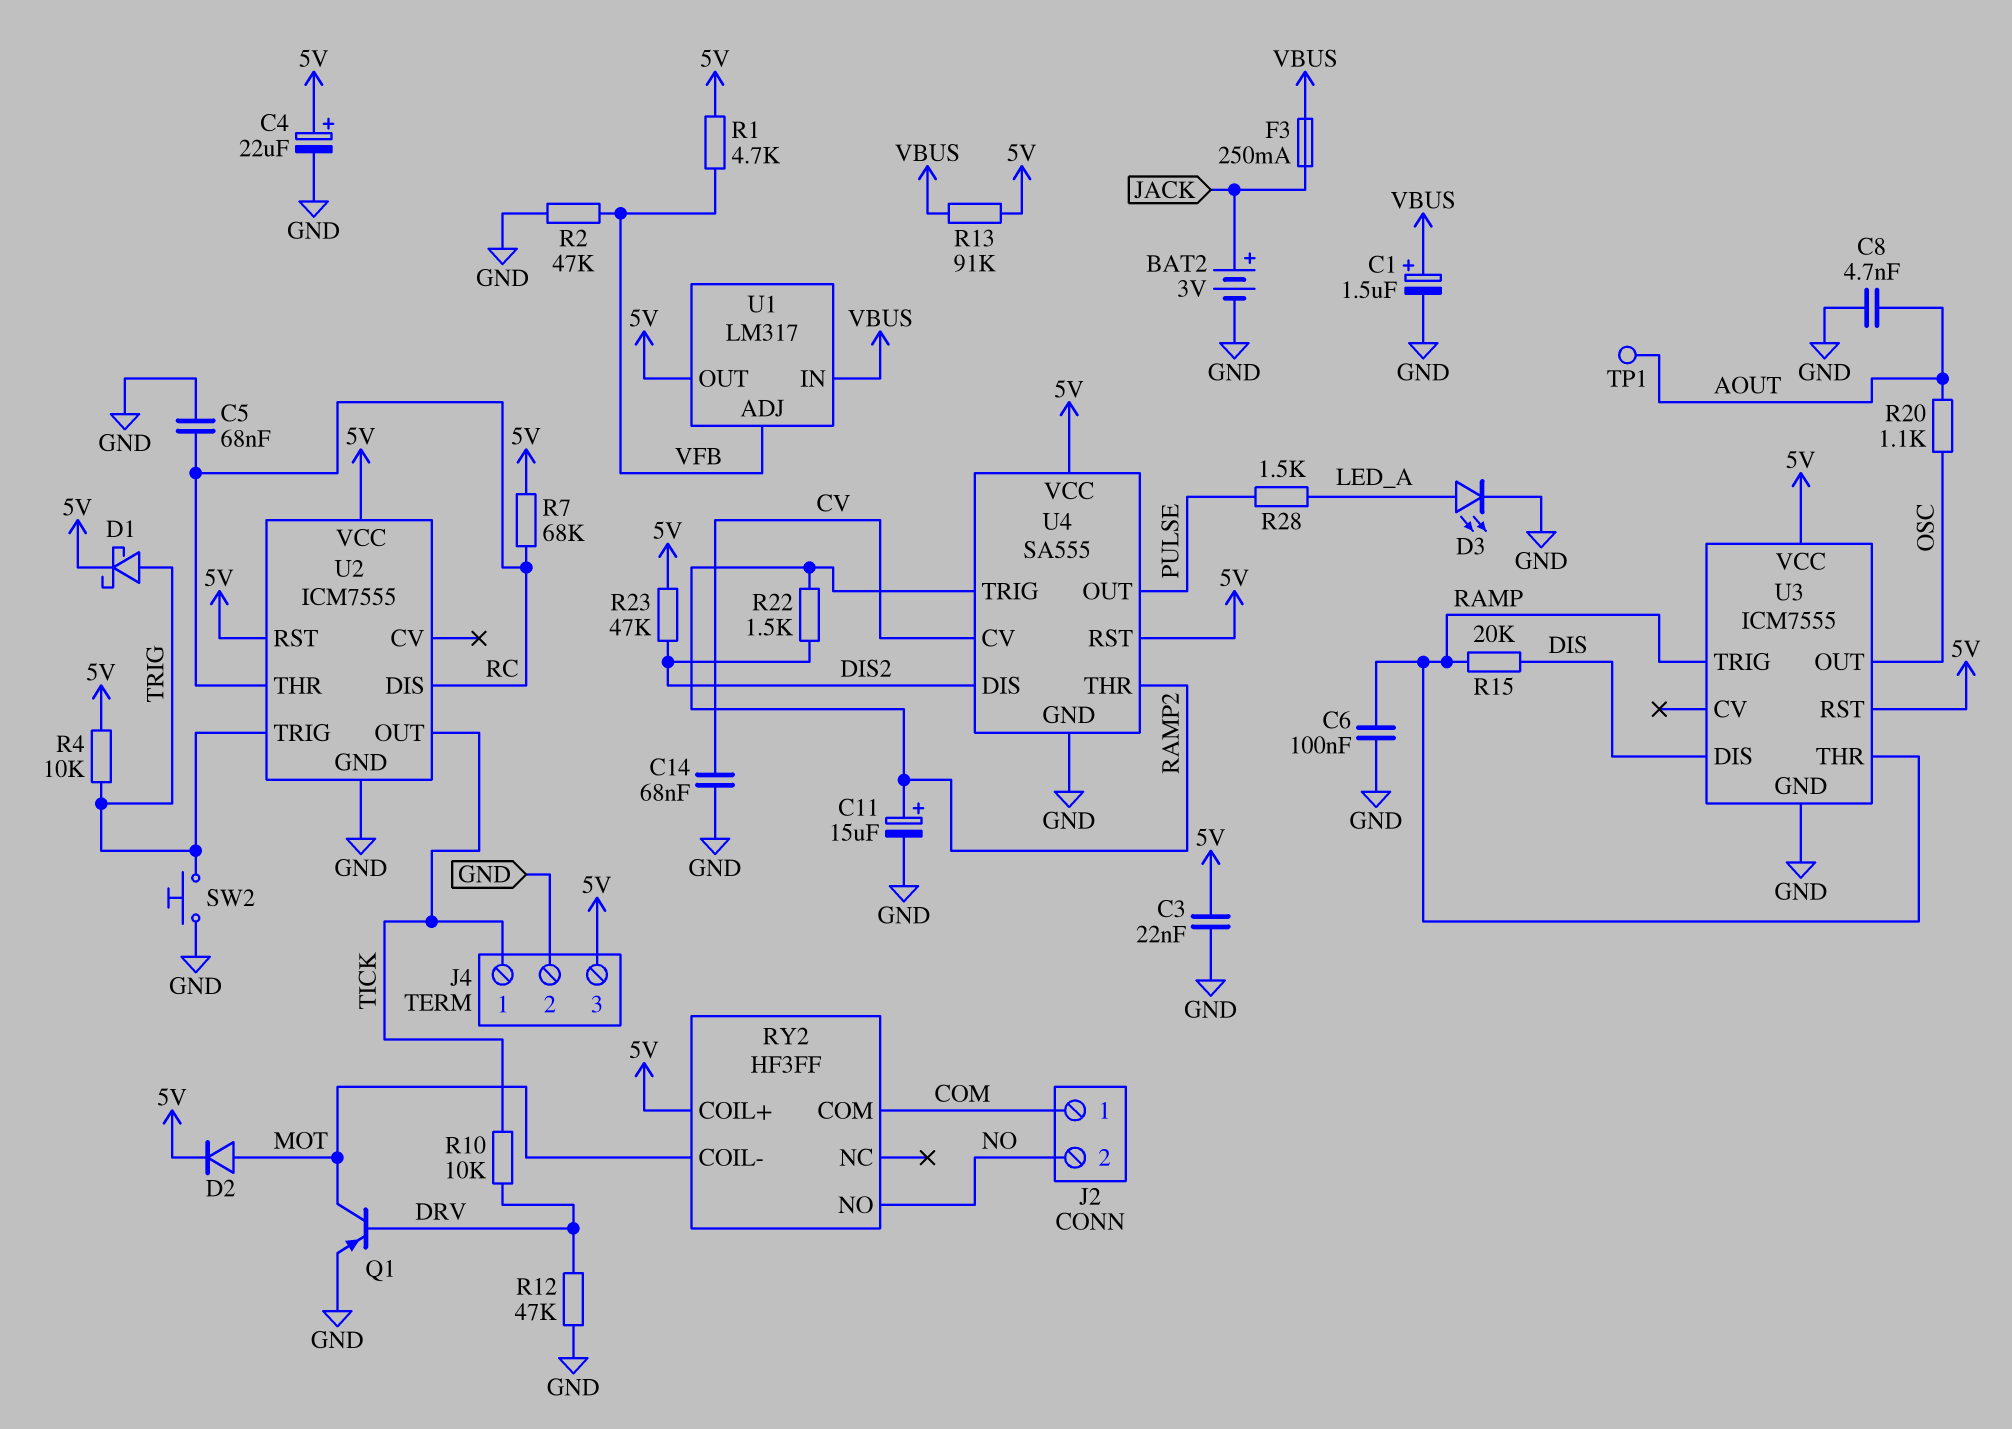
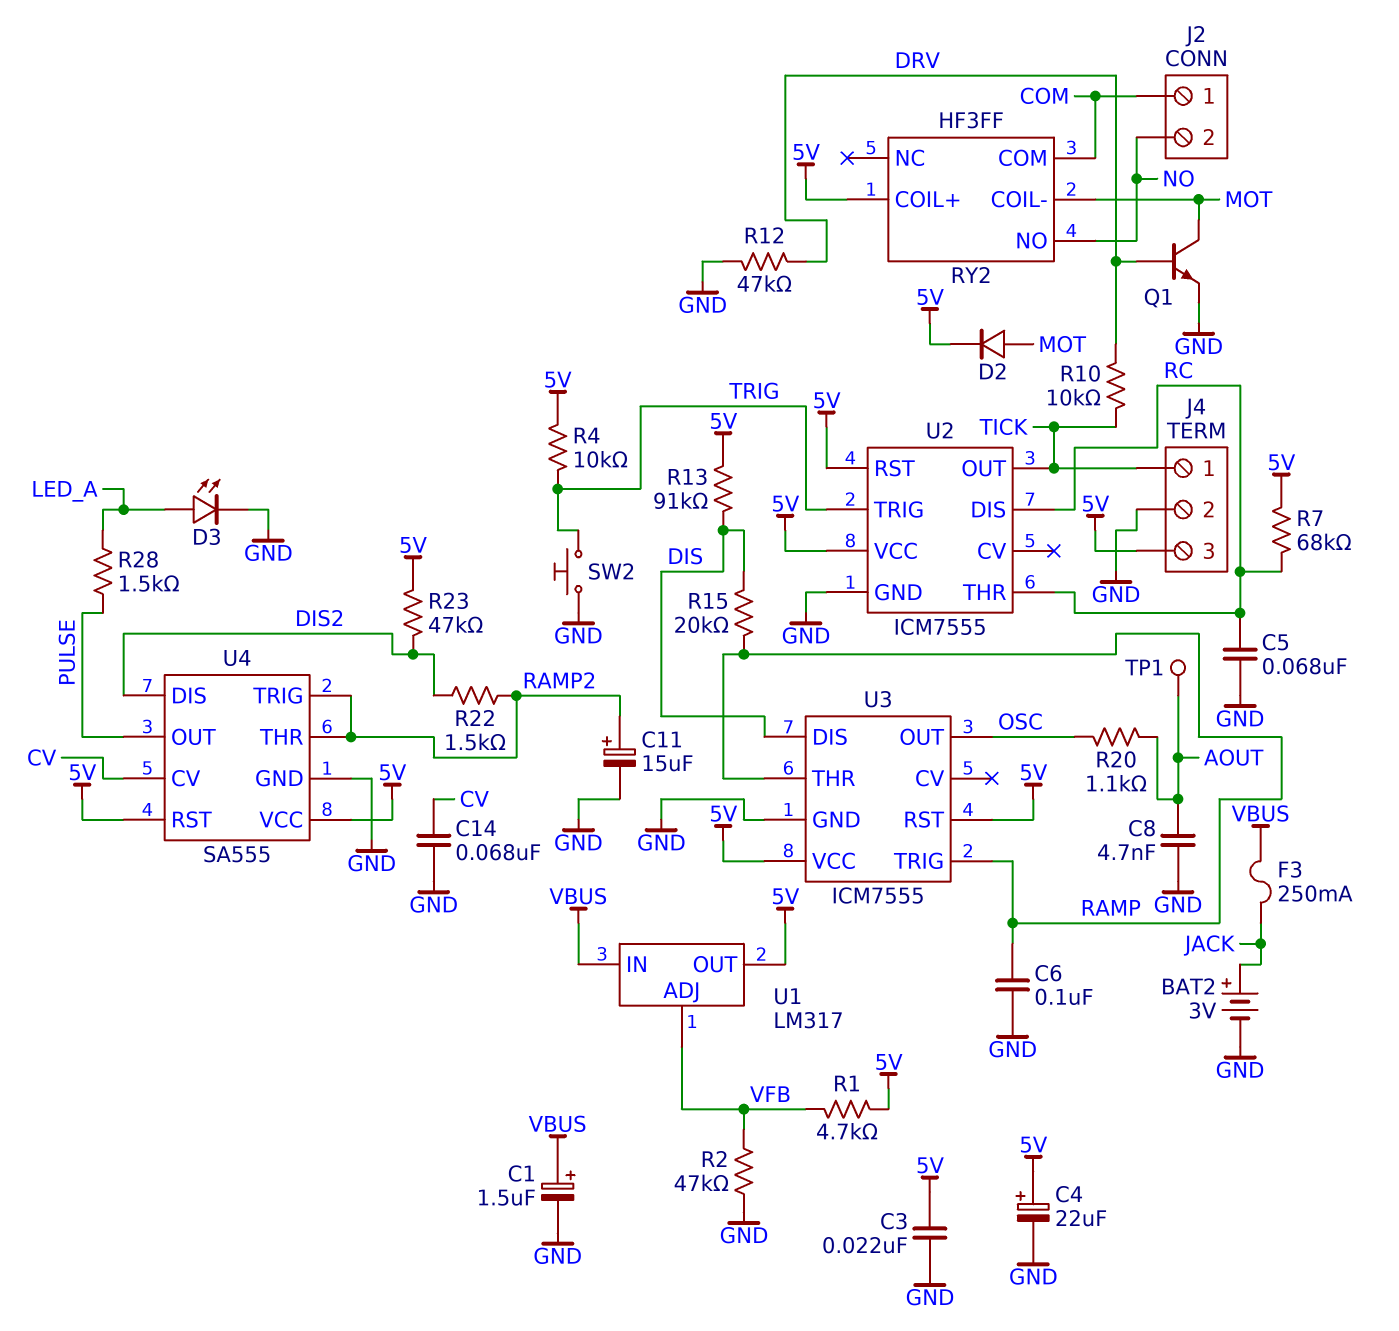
D1: schottky (A TRIG, K 5V) -> none
Q1: PNP (B DRV, C MOT, E GND) -> NPN (B DRV, C MOT, E GND)
R13: 91k (5V, VBUS) -> 91k (5V, DIS)

